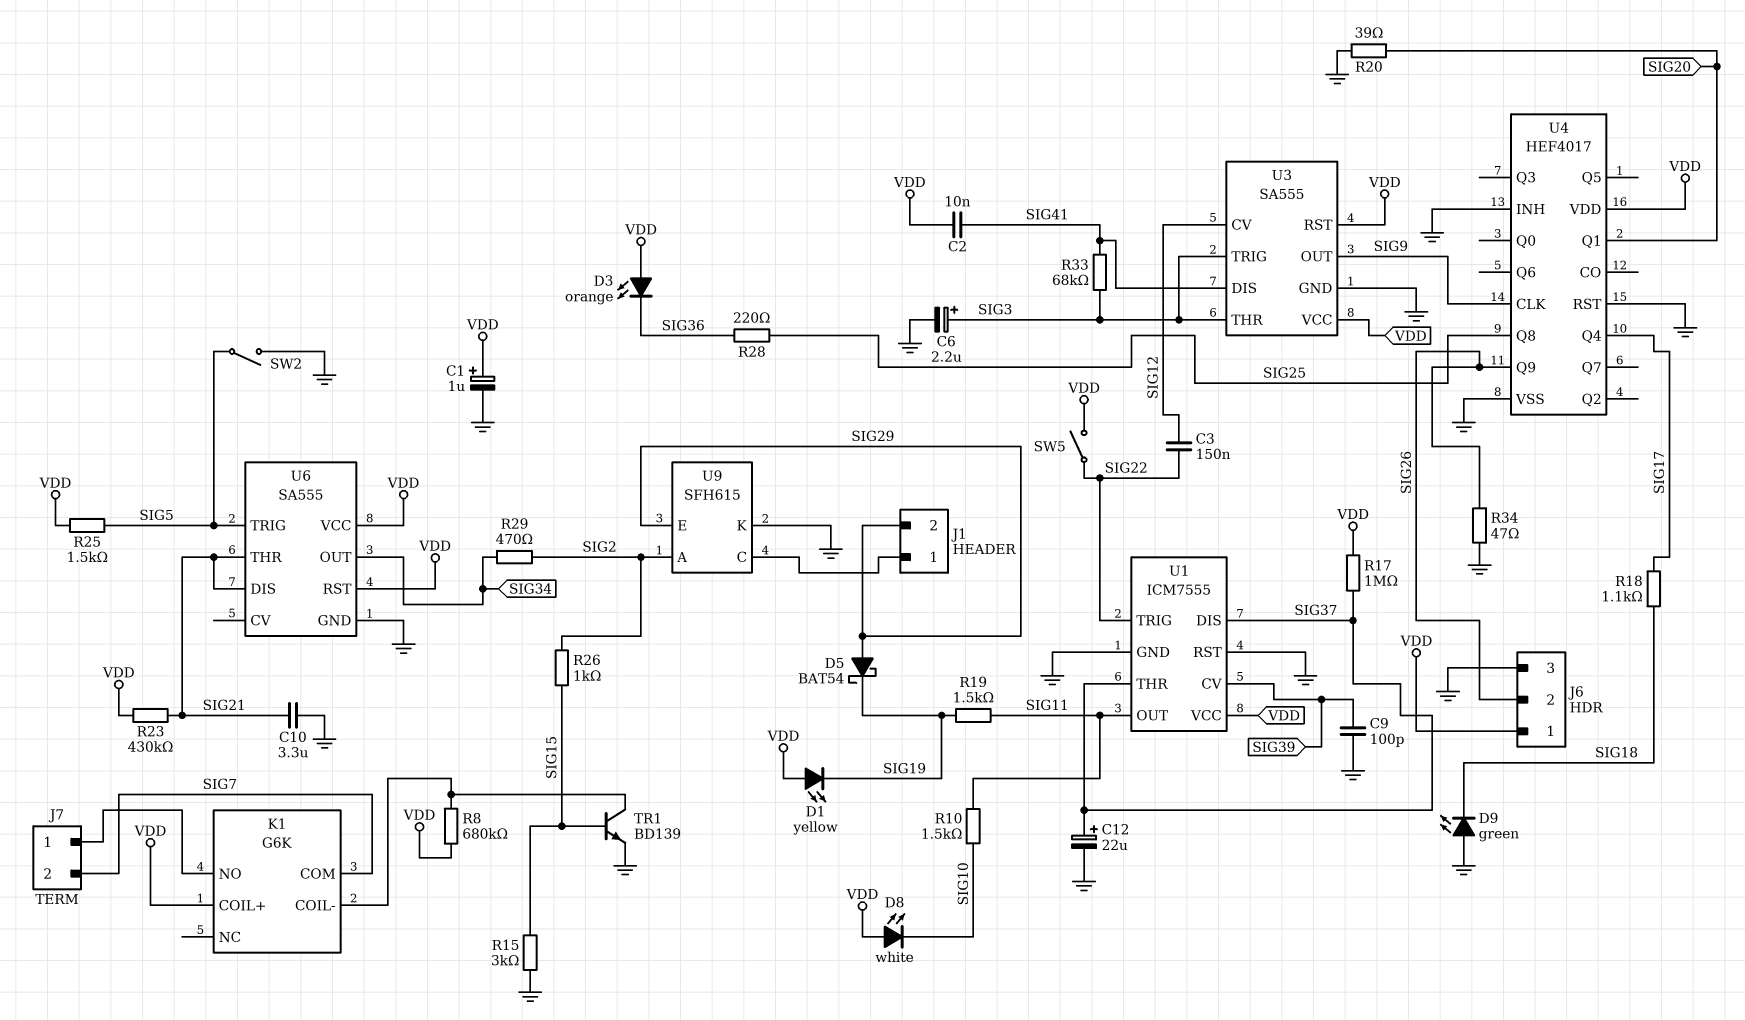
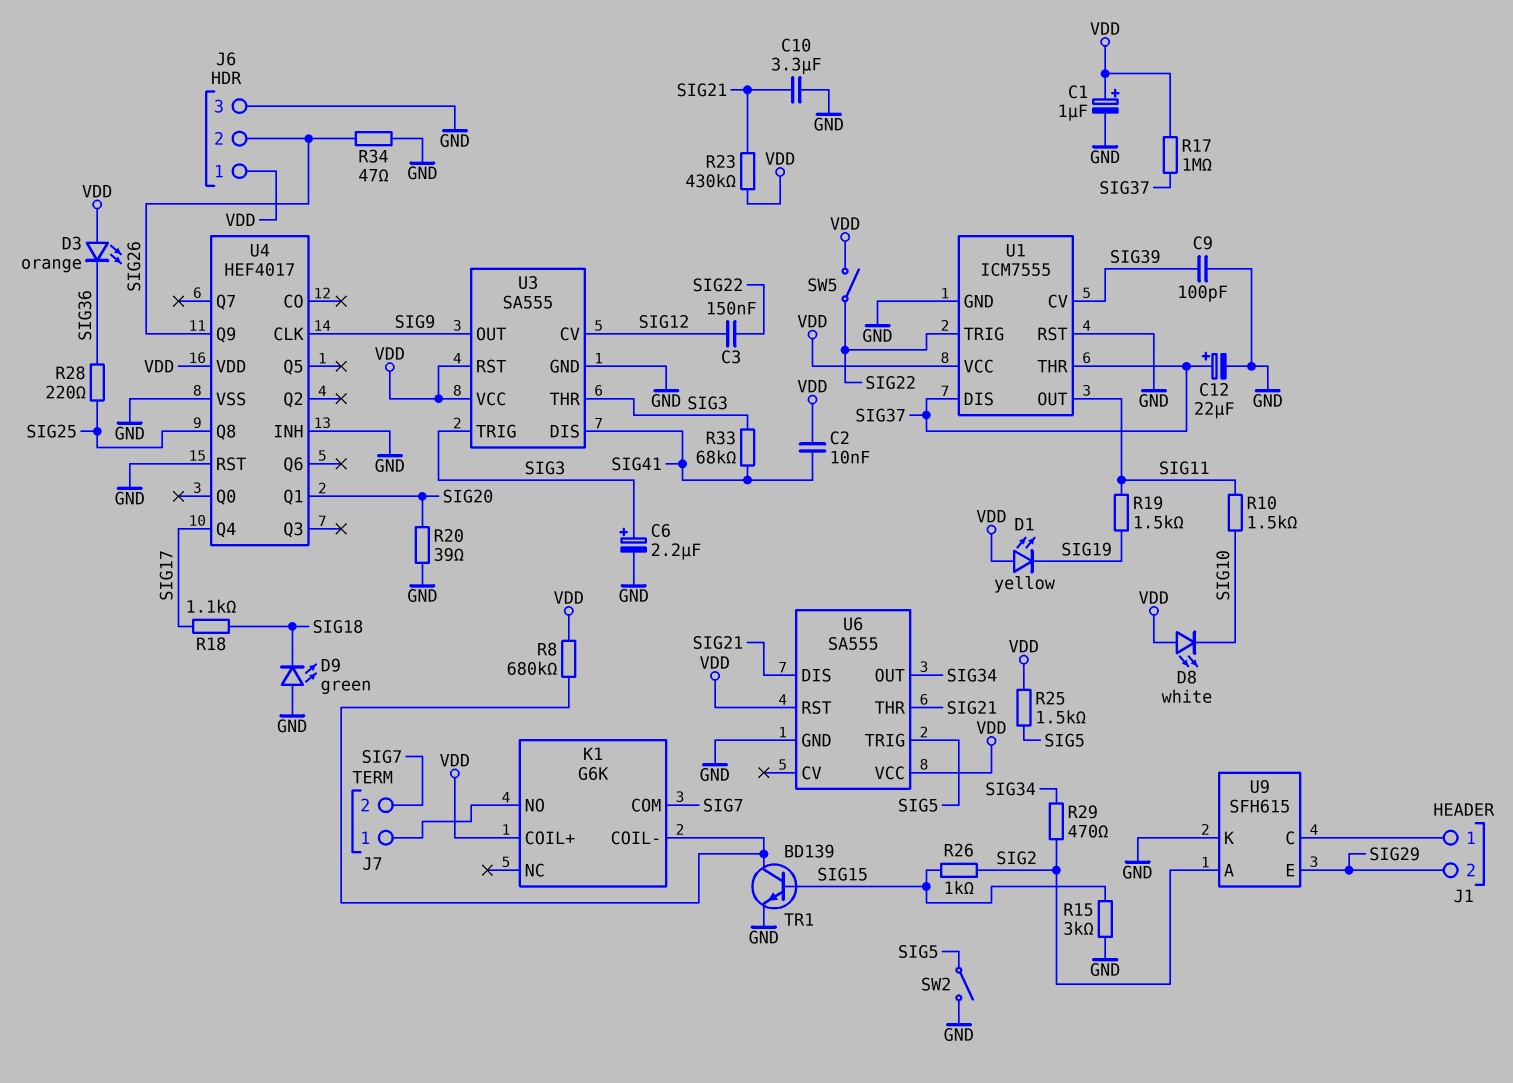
D5: schottky BAT54 (A SIG29, K SIG19) -> none

